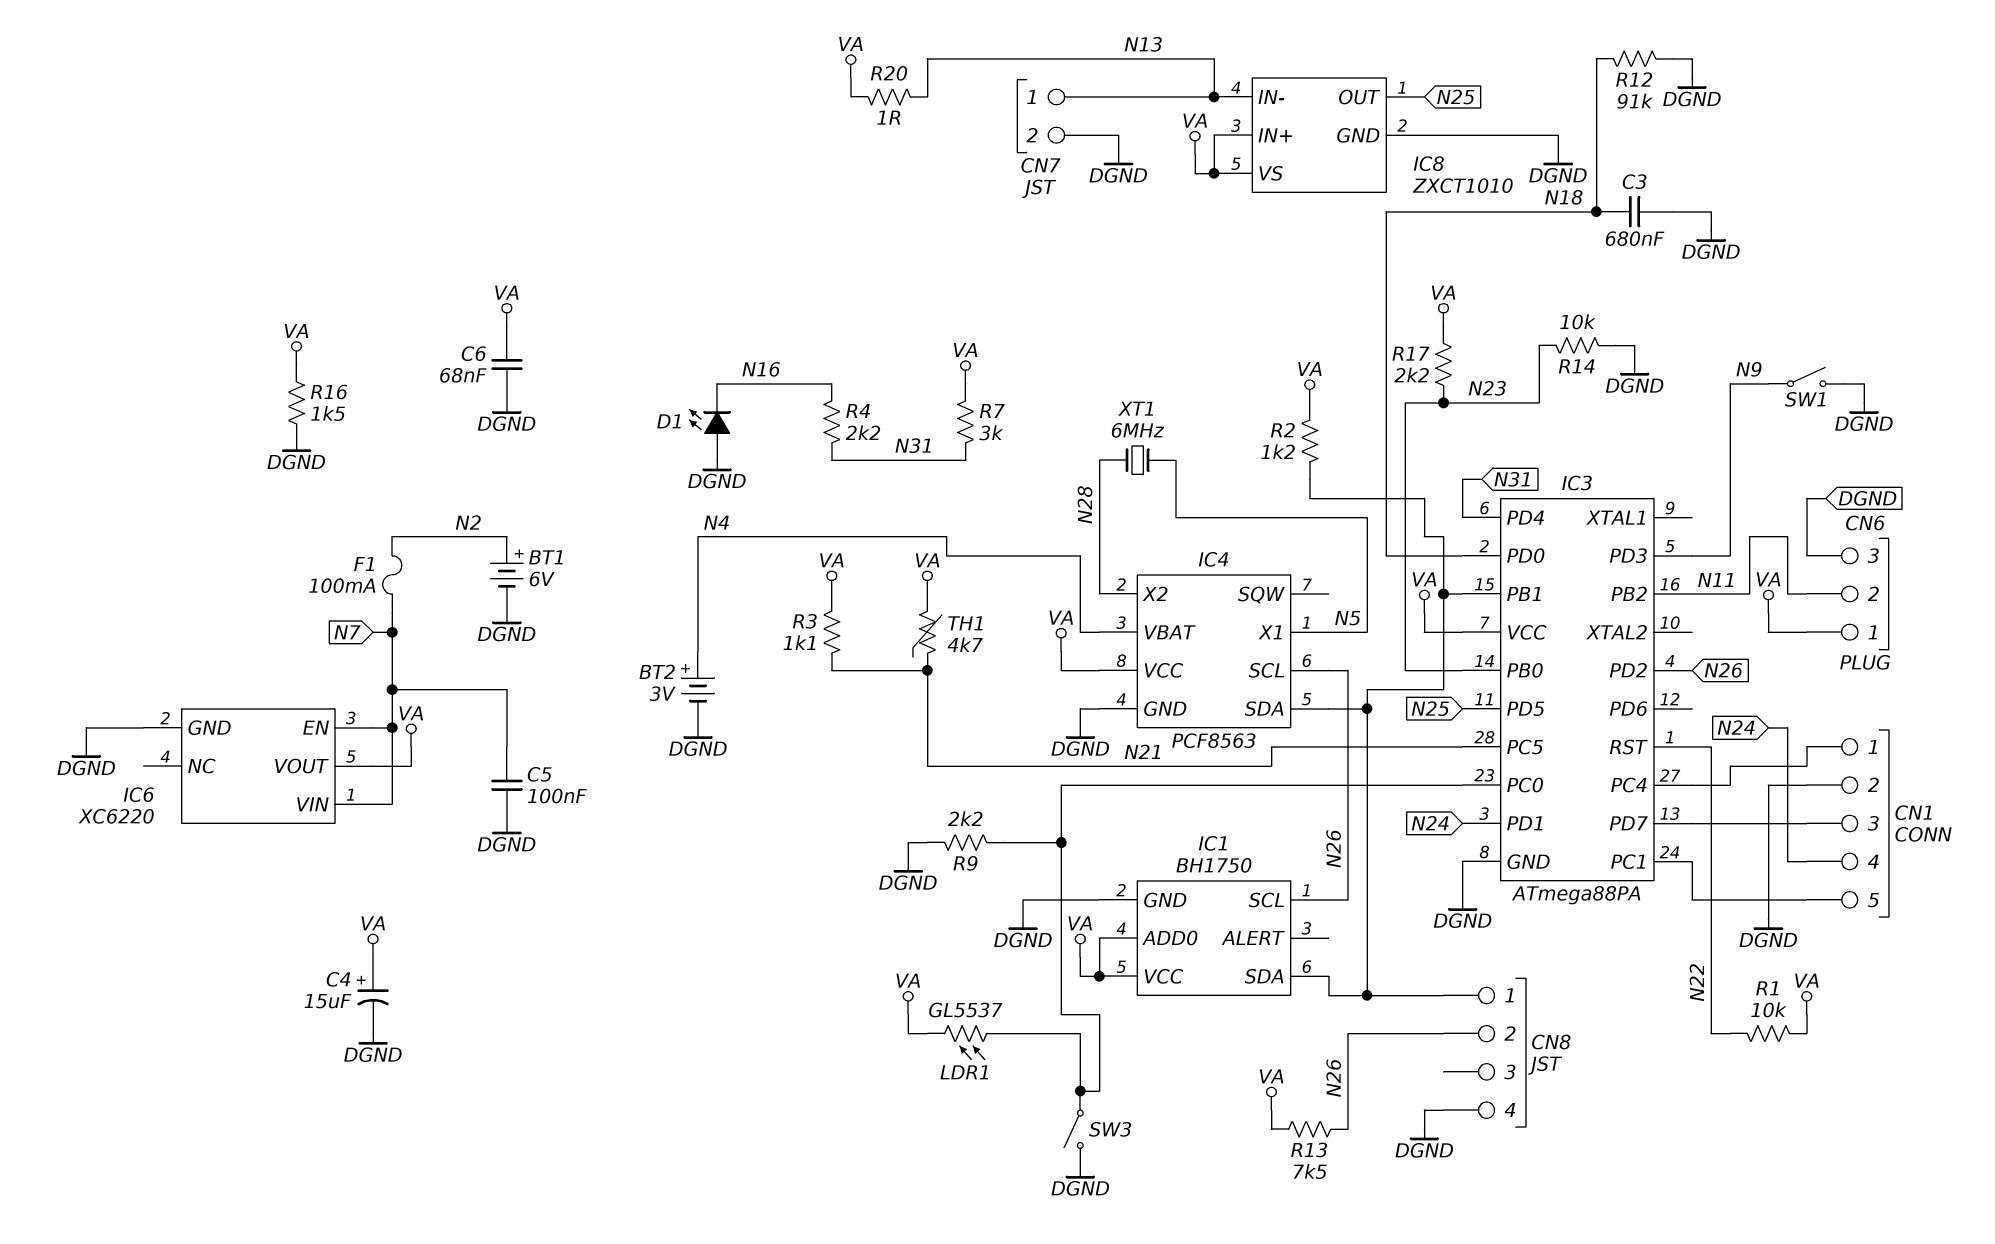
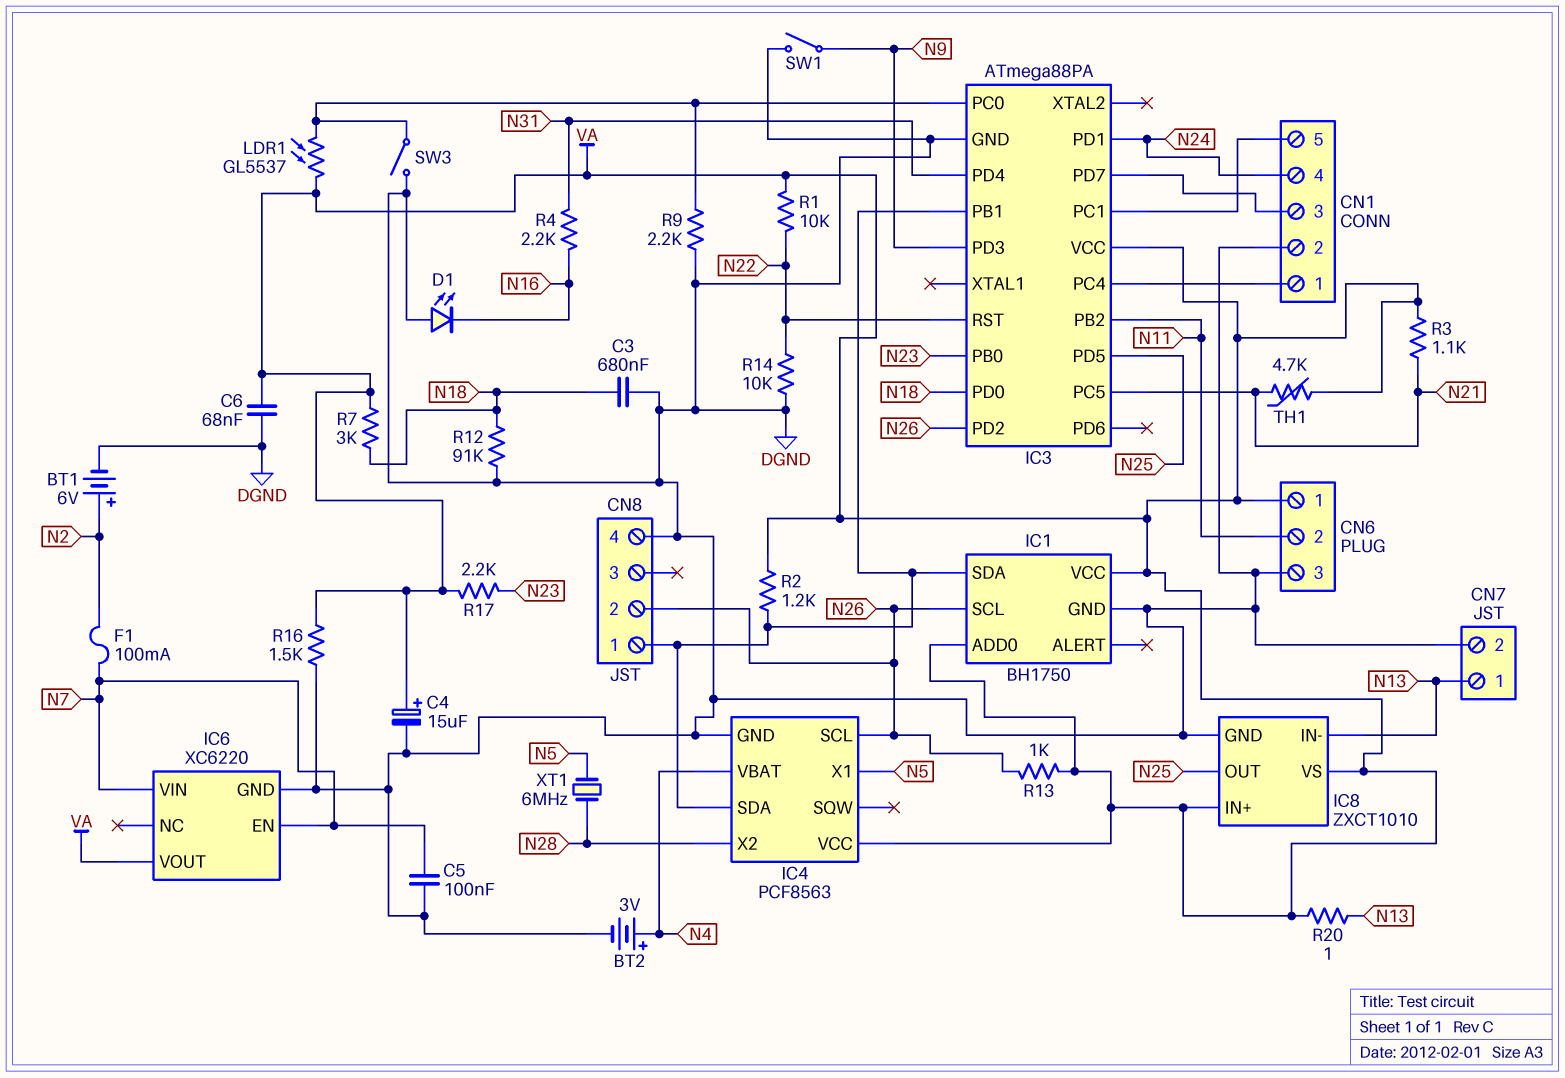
R7: 3k (N31, VA) -> 3k (N18, VA)
R13: 7.5k (N26, VA) -> 1k (N26, VA)
R14: 10k (DGND, N23) -> 10k (DGND, N22)

